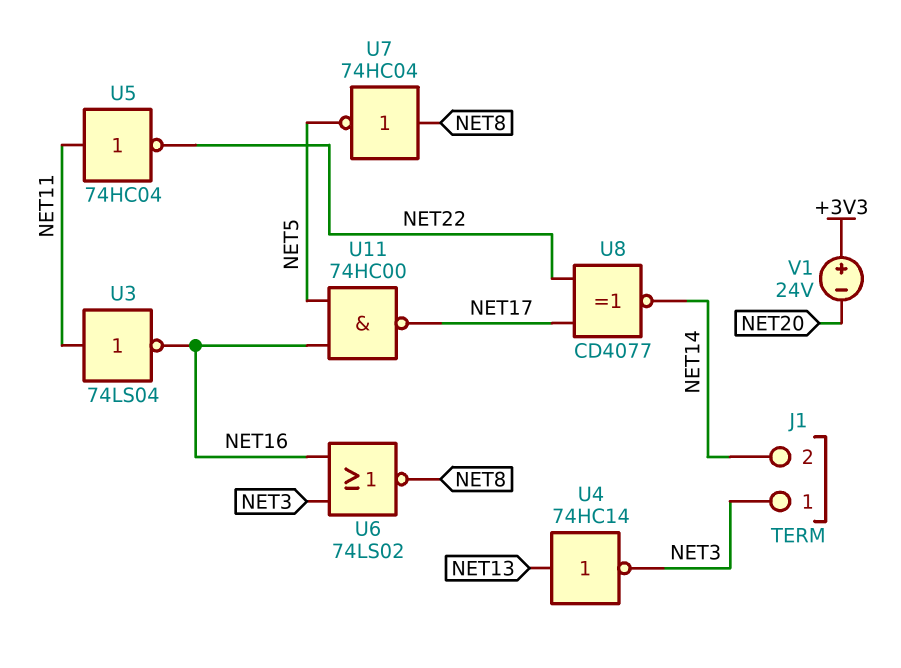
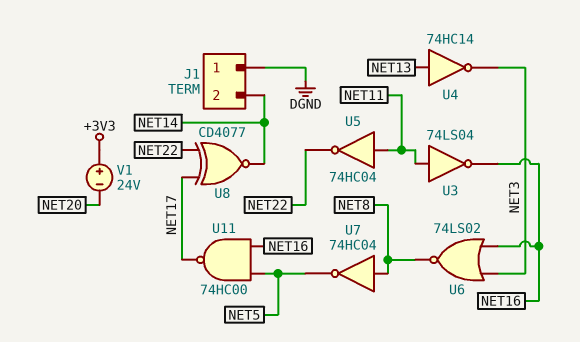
J1 pin 1: NET3 -> DGND

